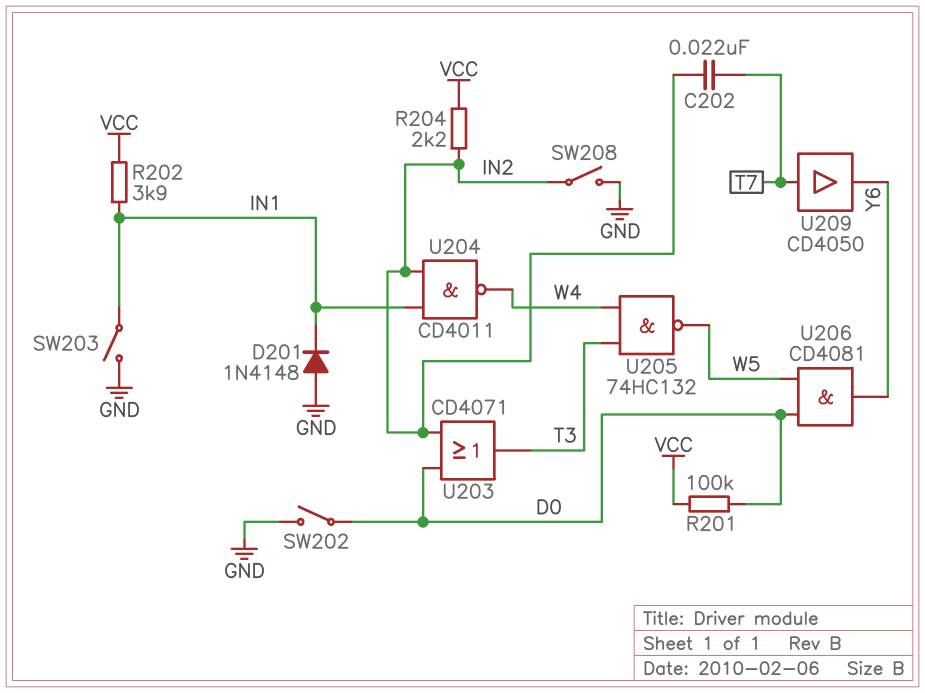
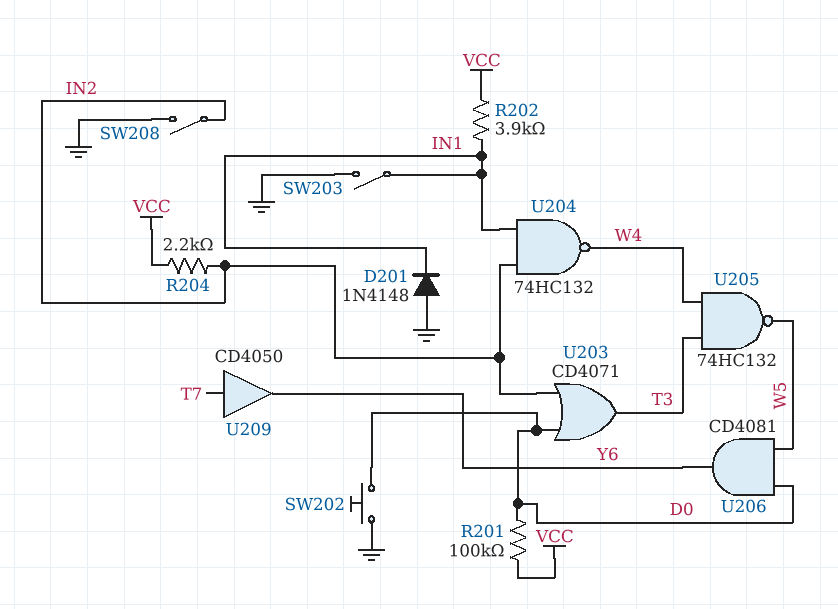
C202: 22nF (IN2, T7) -> none
SW202: switch (D0, GND) -> button (D0, GND)
U204: NAND CD4011 (in IN1, in IN2, out W4) -> NAND 74HC132 (in IN1, in IN2, out W4)

